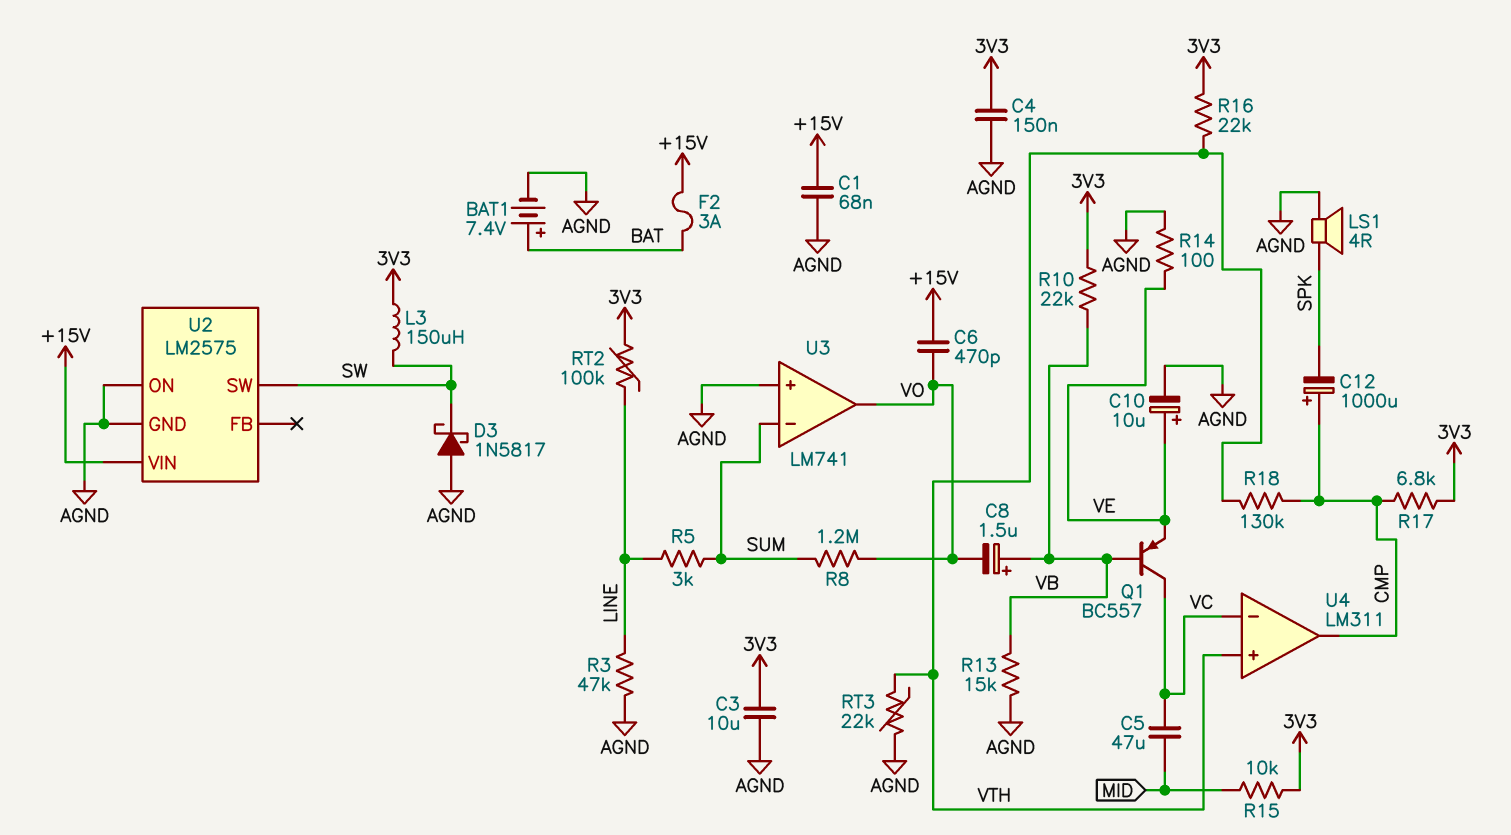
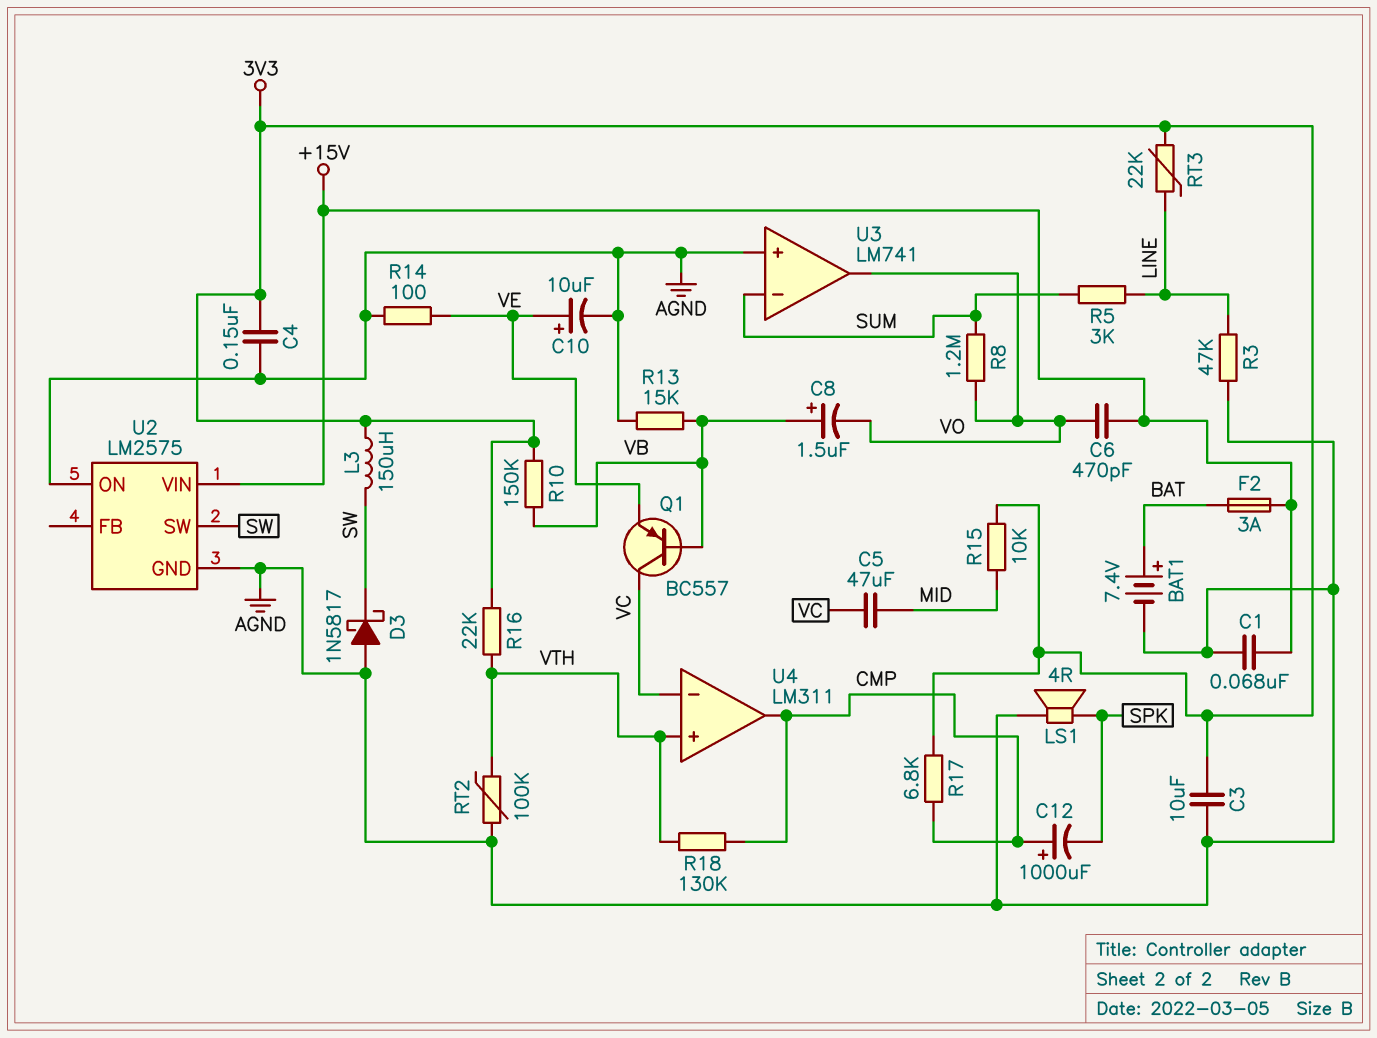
R10: 22k (3V3, VB) -> 150k (3V3, VB)
RT2: 100k (3V3, LINE) -> 100k (AGND, VTH)
RT3: 22k (AGND, VTH) -> 22k (3V3, LINE)

